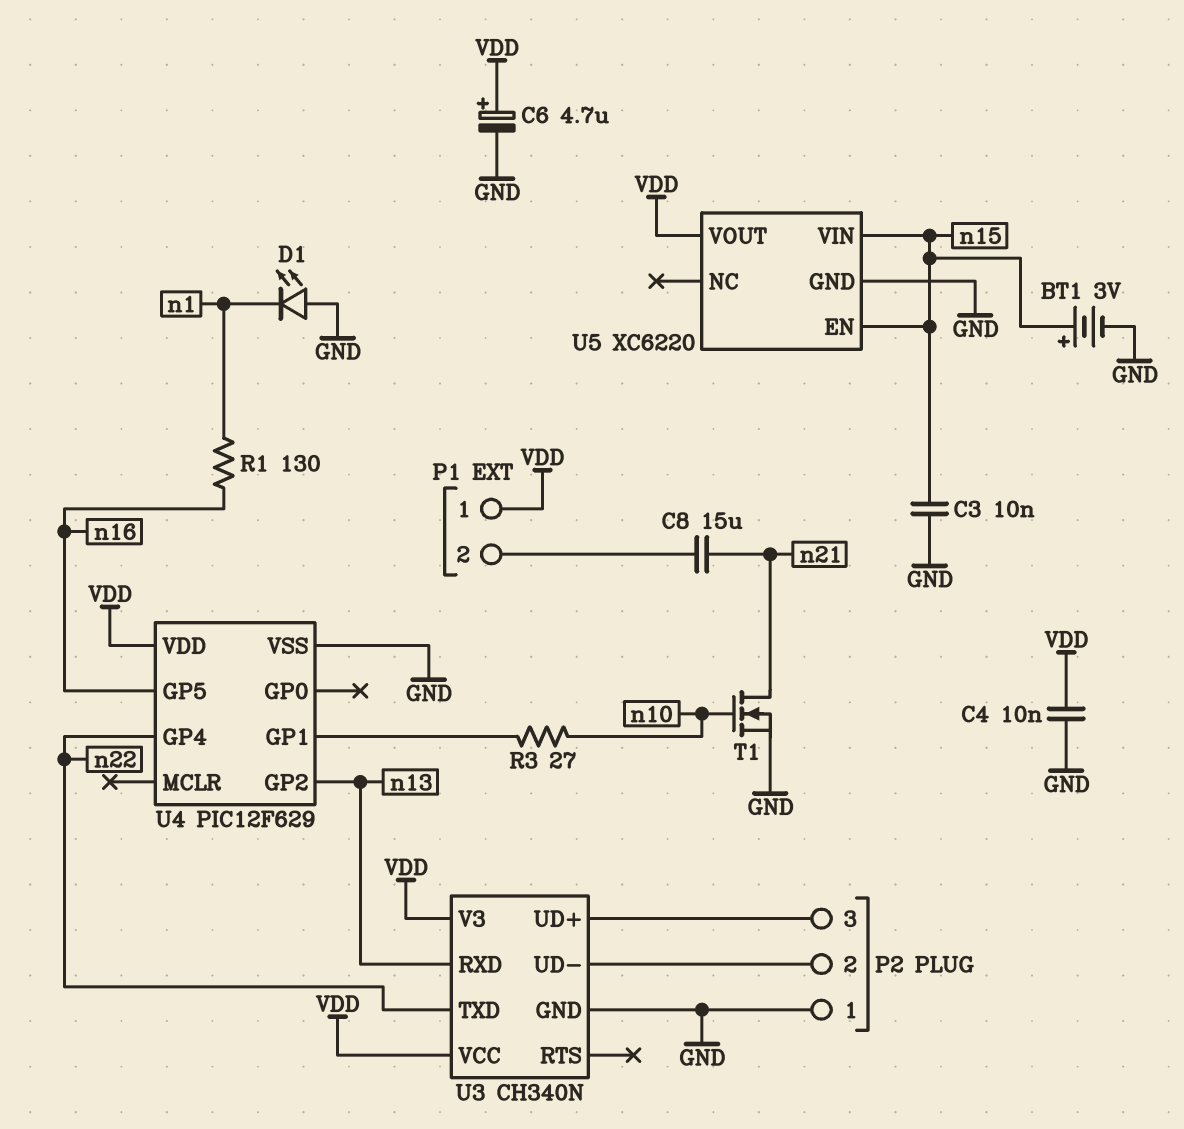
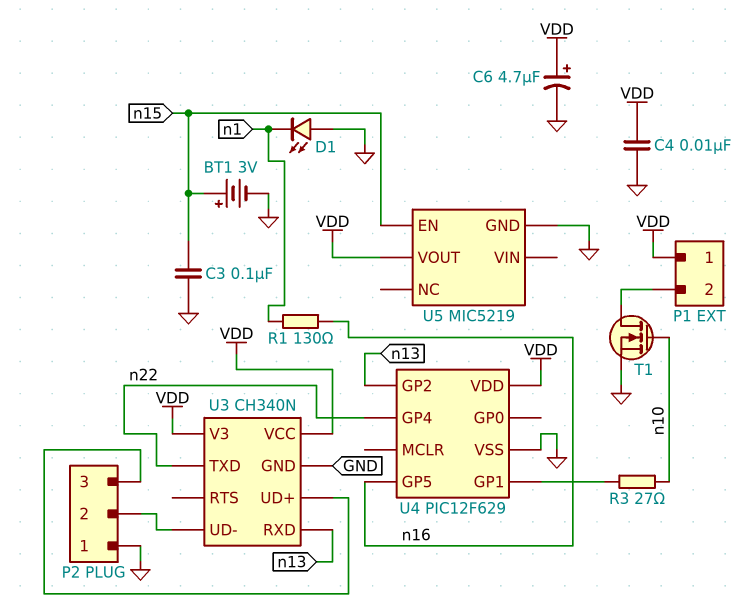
C3: 10nF (GND, n15) -> 100nF (GND, n15)
C8: 15uF (P1/2, n21) -> none
T1: NMOS (G n10, D n21, S GND) -> NMOS (G n10, D P1/2, S GND)
U5: XC6220 -> MIC5219
U5 pin VIN: n15 -> none

